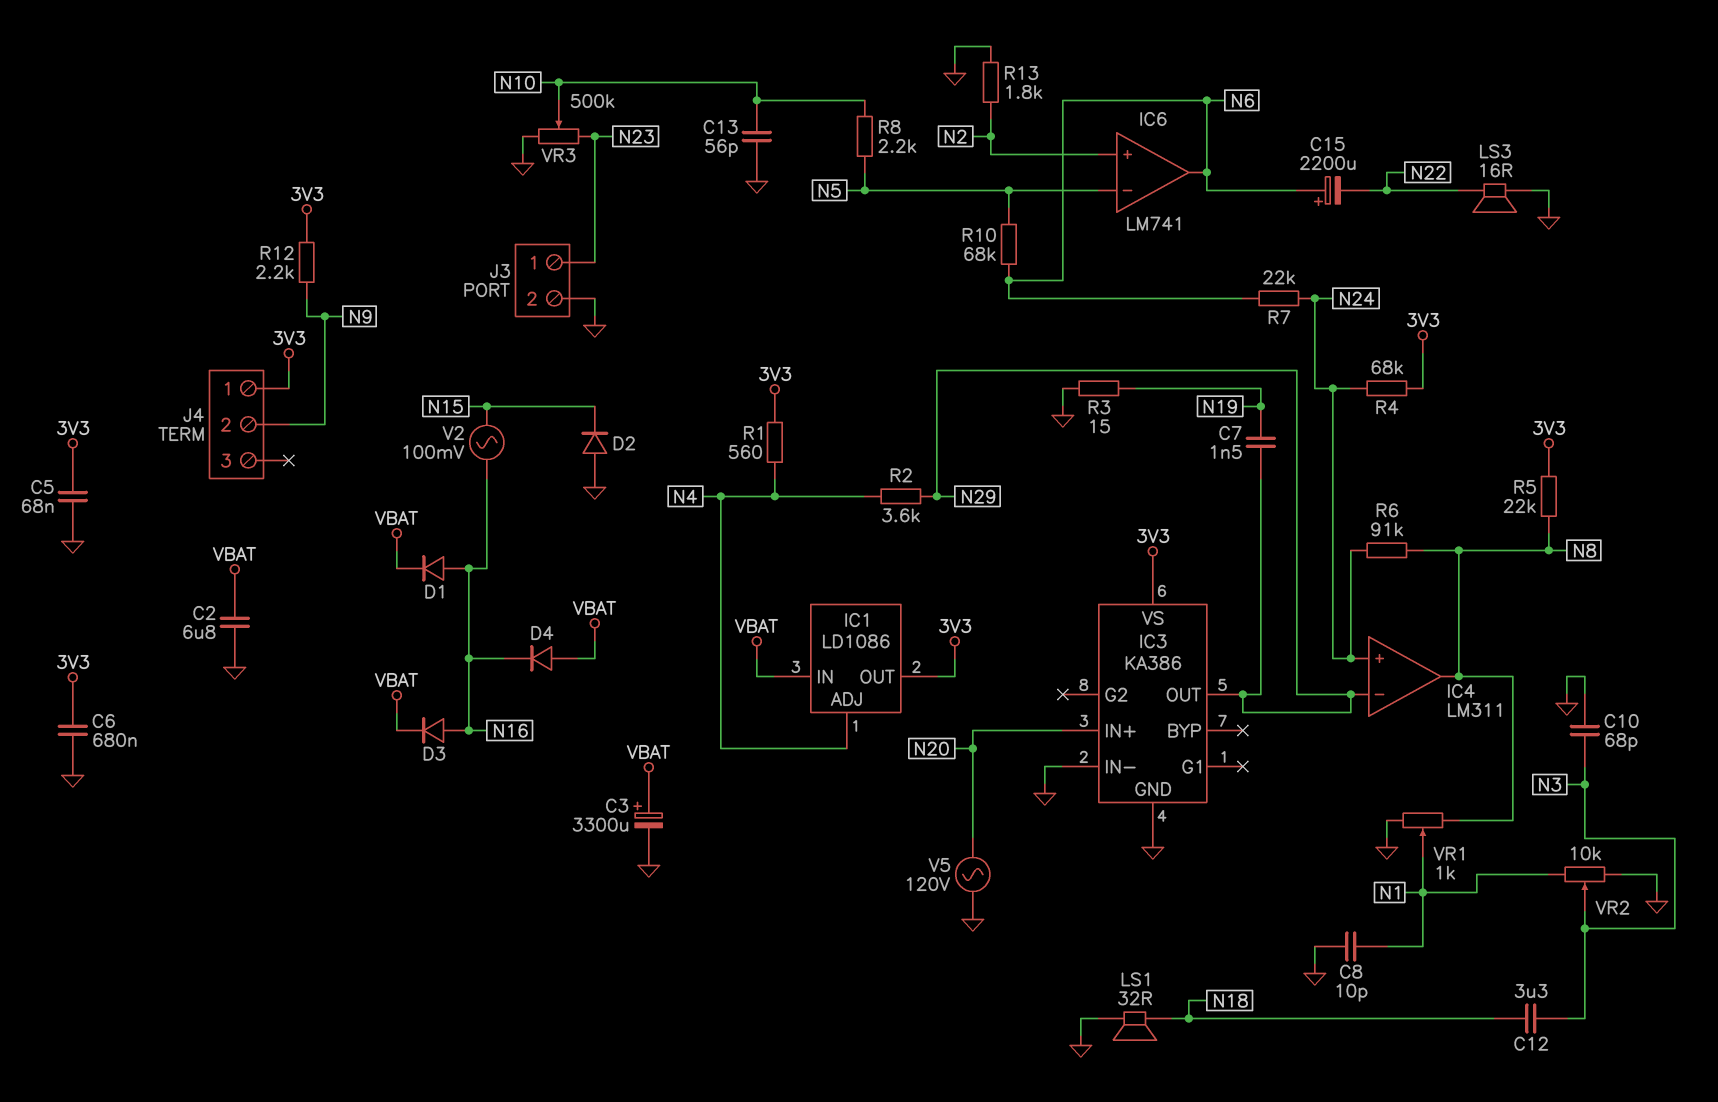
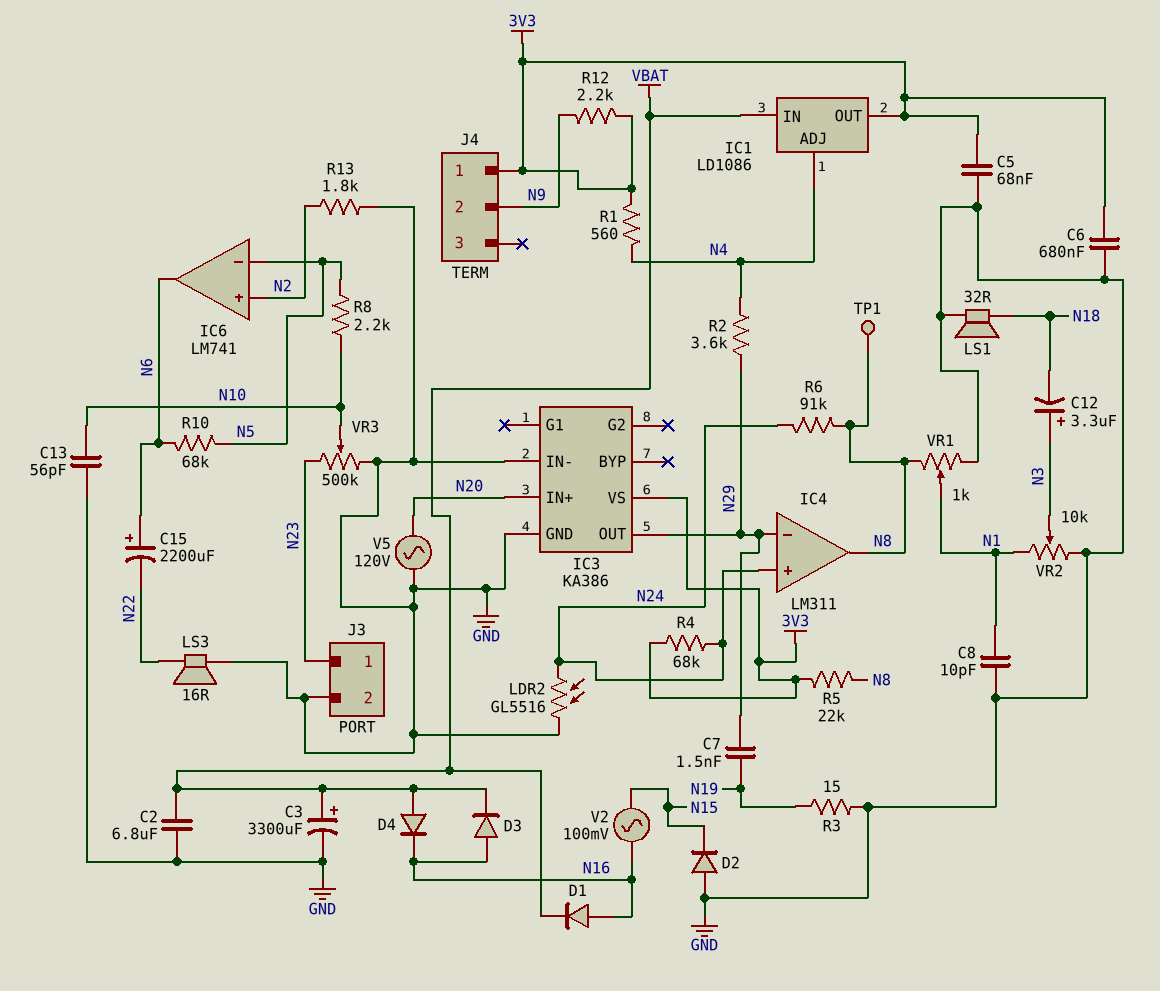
C10: 68pF (GND, N3) -> none
C12: 3.3uF (N3, N18) -> 3.3uF (plus N3, minus N18)
LDR2: none -> GL5516 (GND, N24)
R7: 22k (N6, N24) -> none
TP1: none -> test point (N8)

